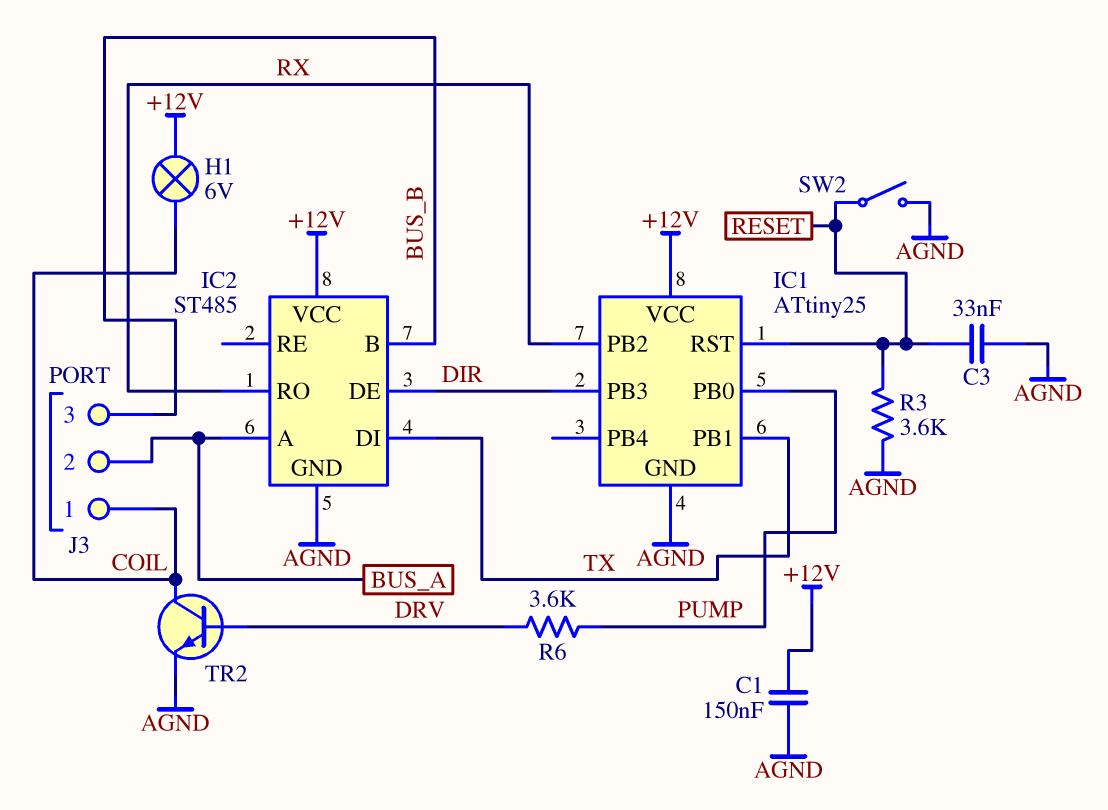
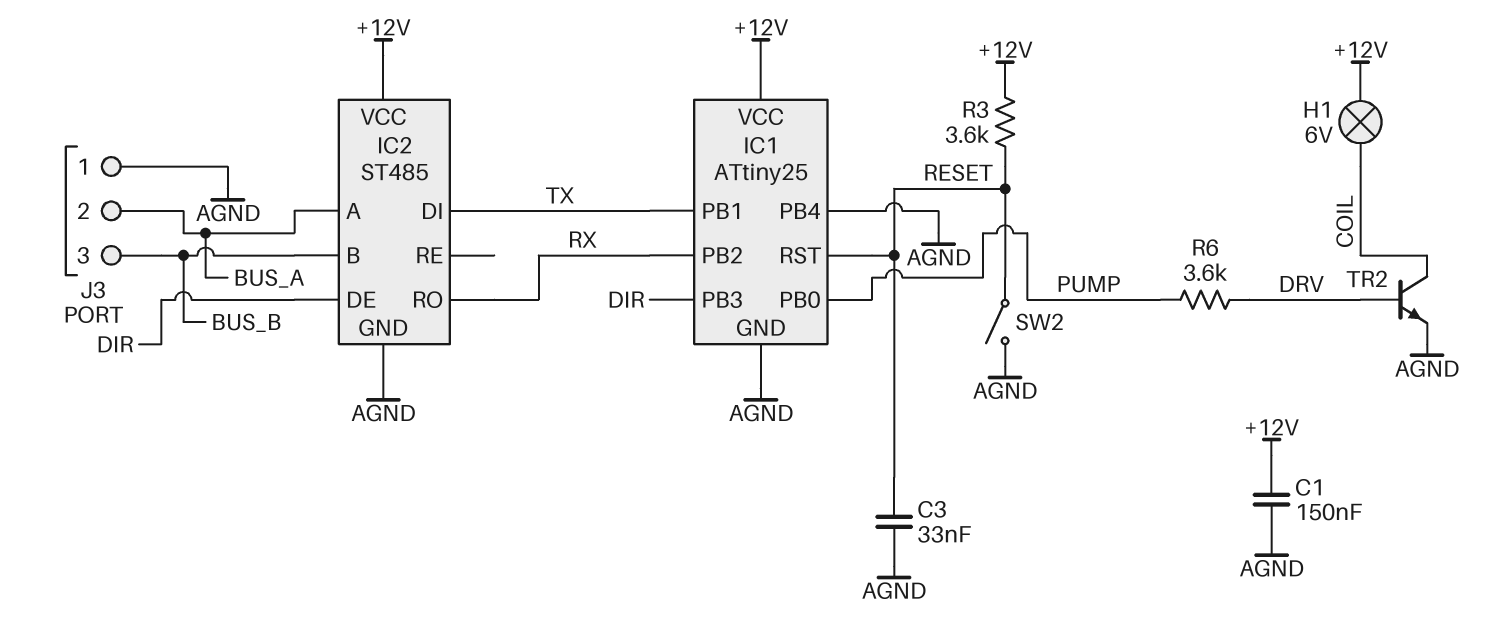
IC1 pin PB4: none -> AGND
J3 pin 1: COIL -> AGND
R3: 3.6k (AGND, RESET) -> 3.6k (+12V, RESET)

